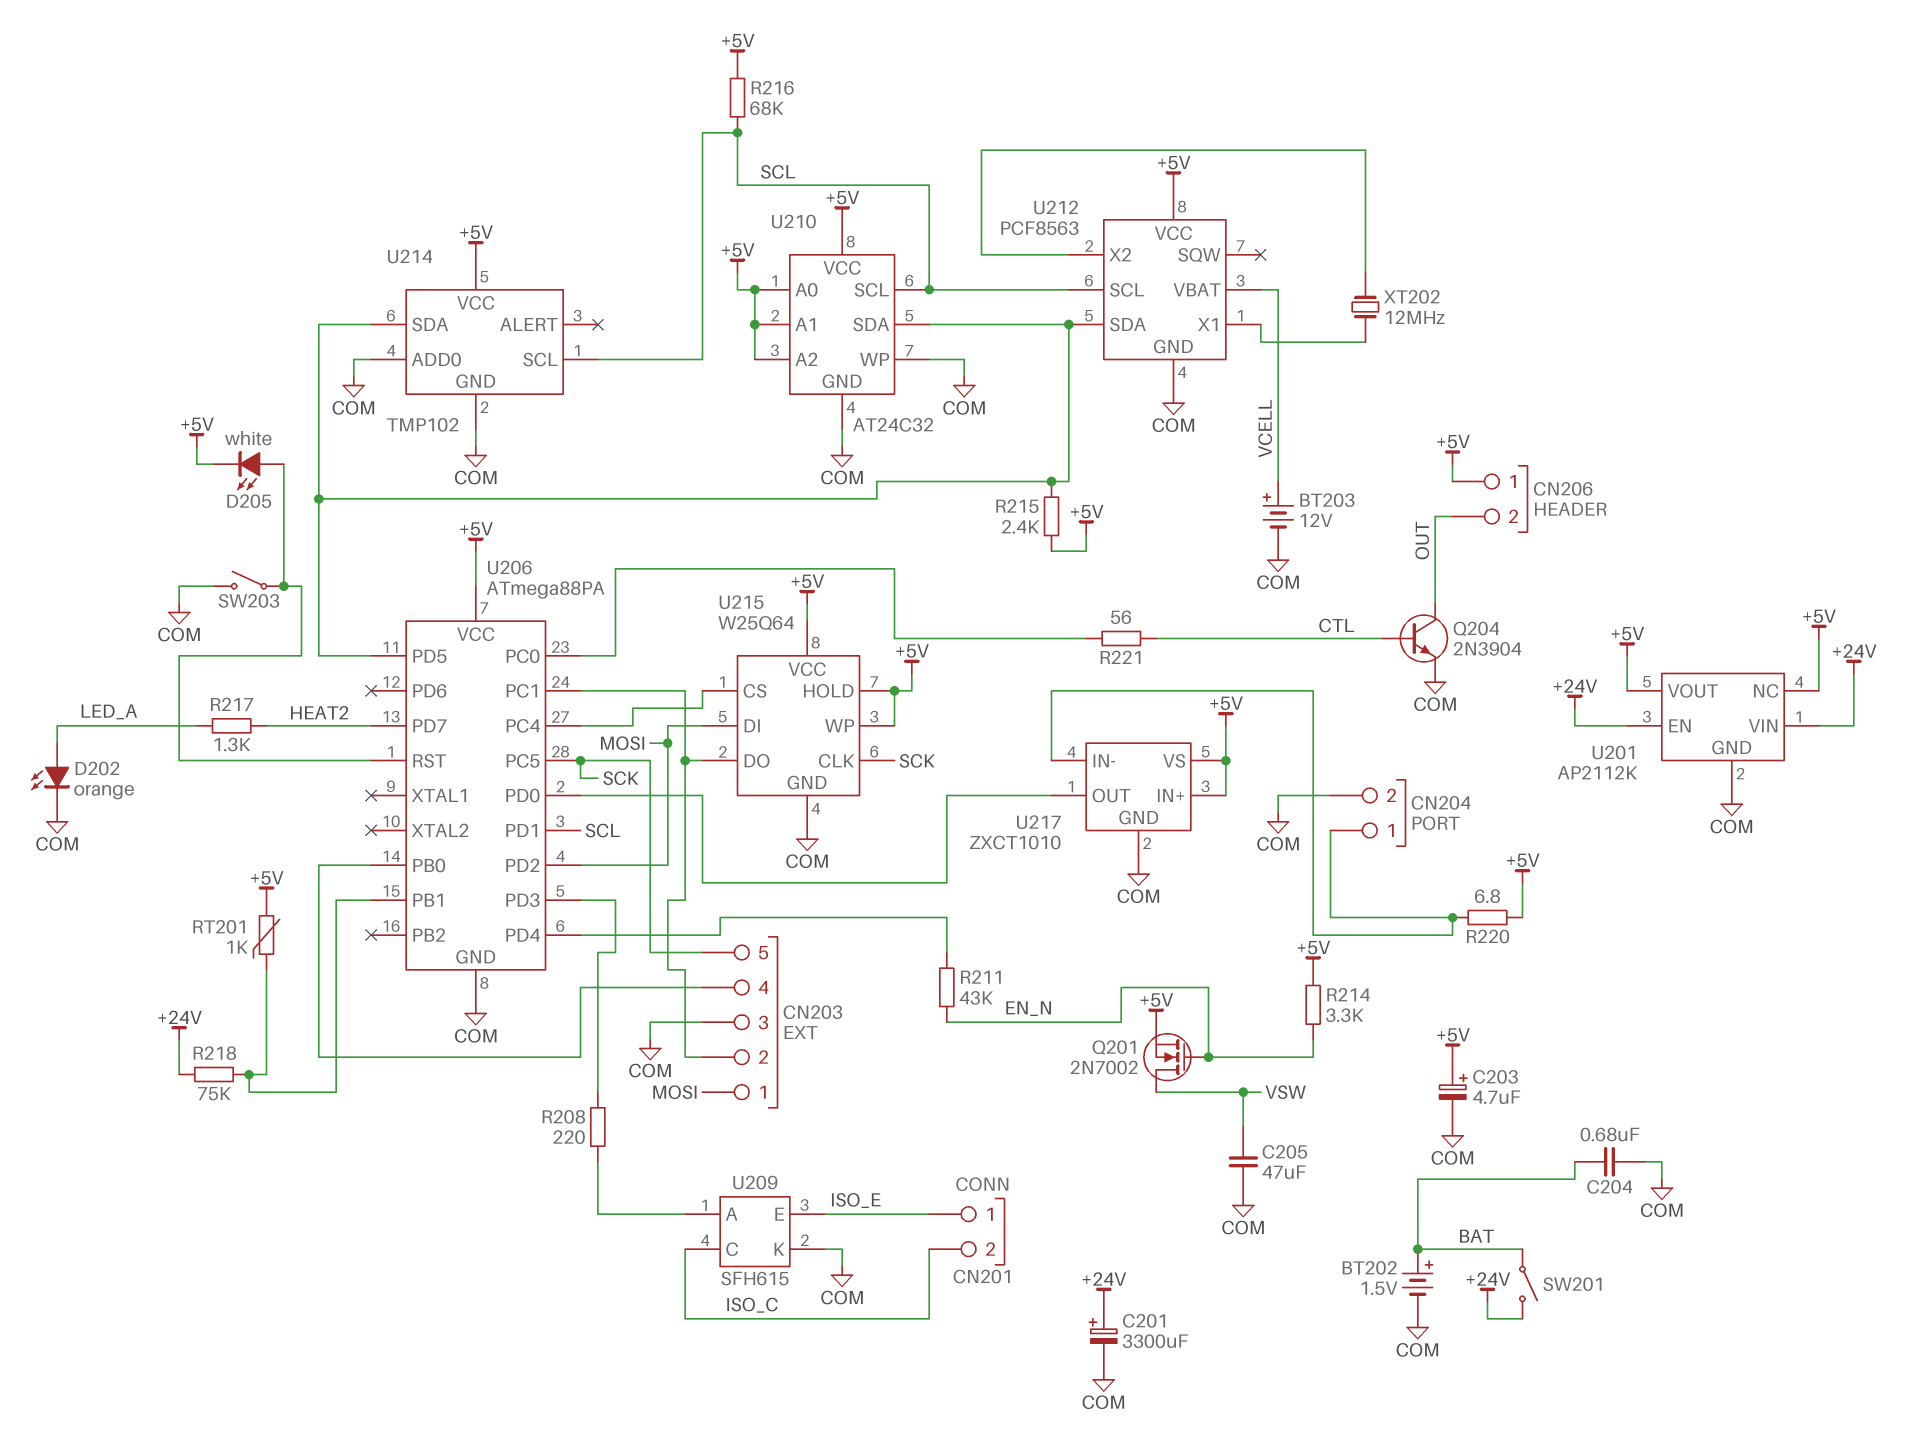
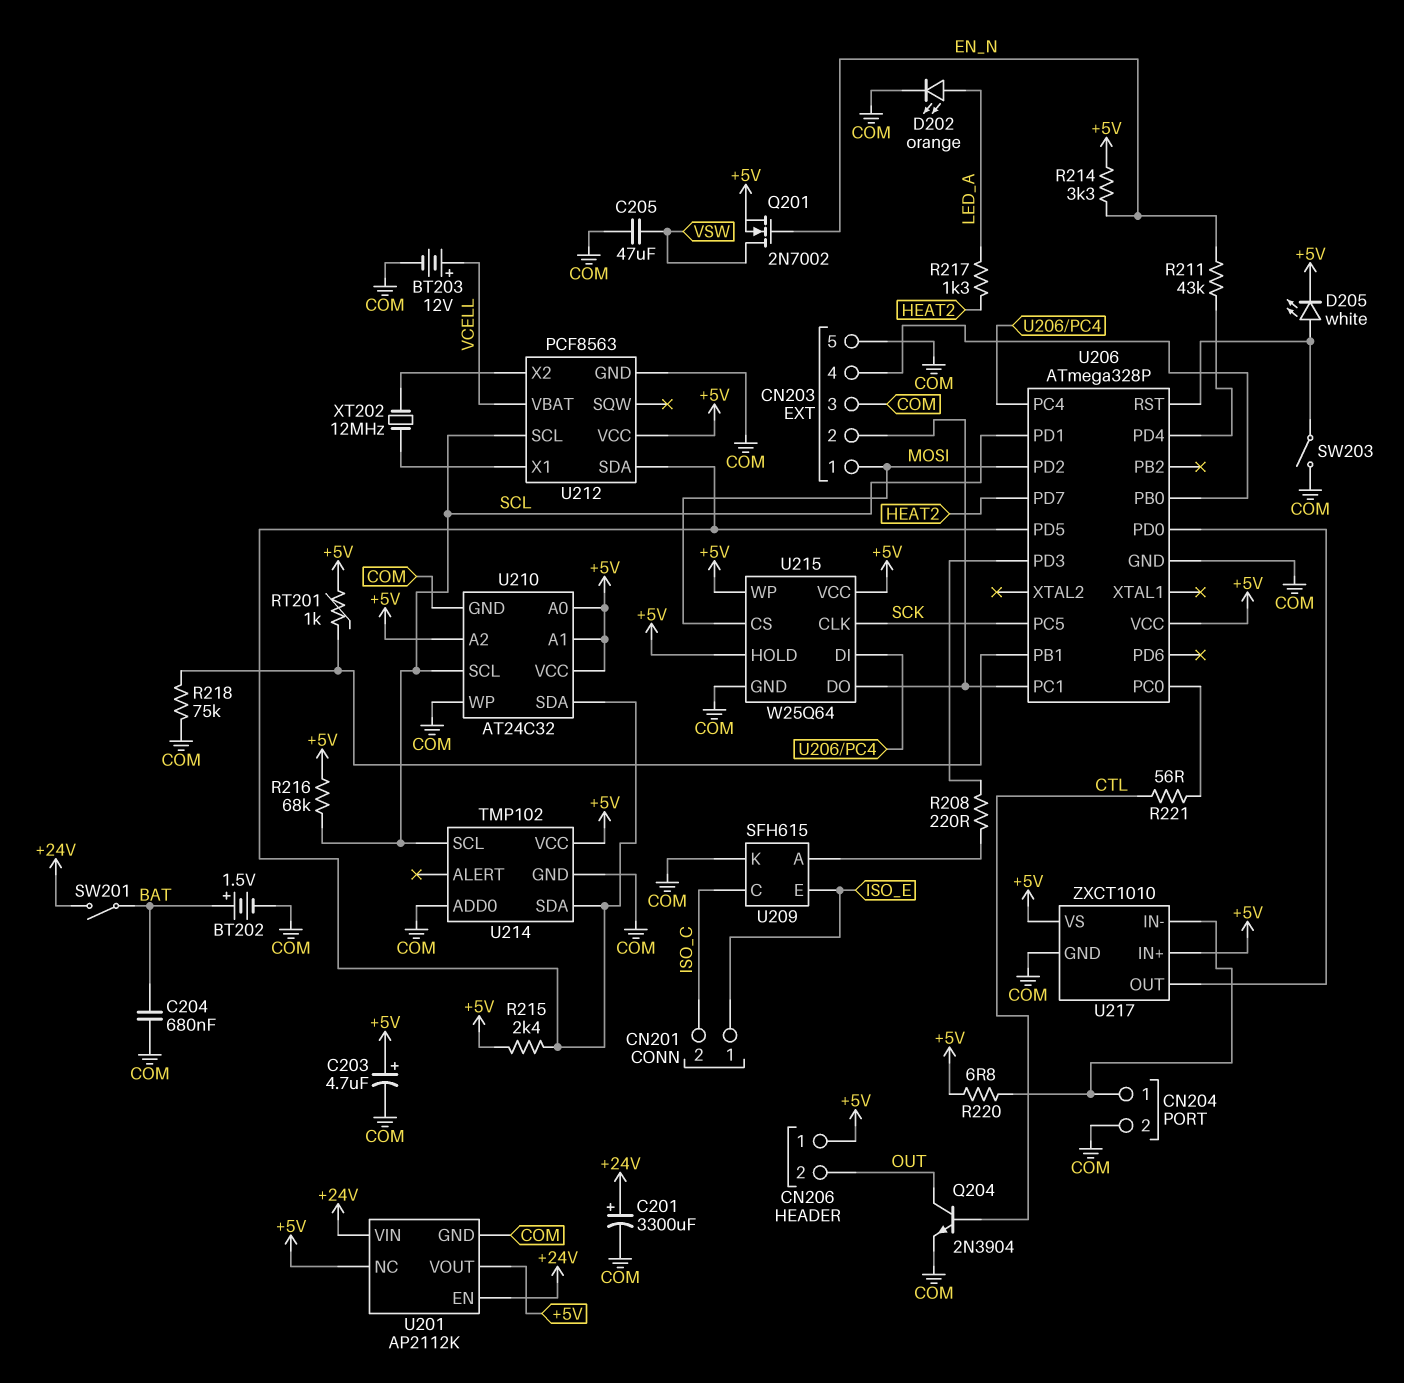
CN203 pin 5: SCK -> COM
R218: 75k (+24V, U206/PB1) -> 75k (COM, U206/PB1)
U206: ATmega88PA -> ATmega328P
U215 pin CS: U206/PC4 -> MOSI
U215 pin DI: MOSI -> U206/PC4

